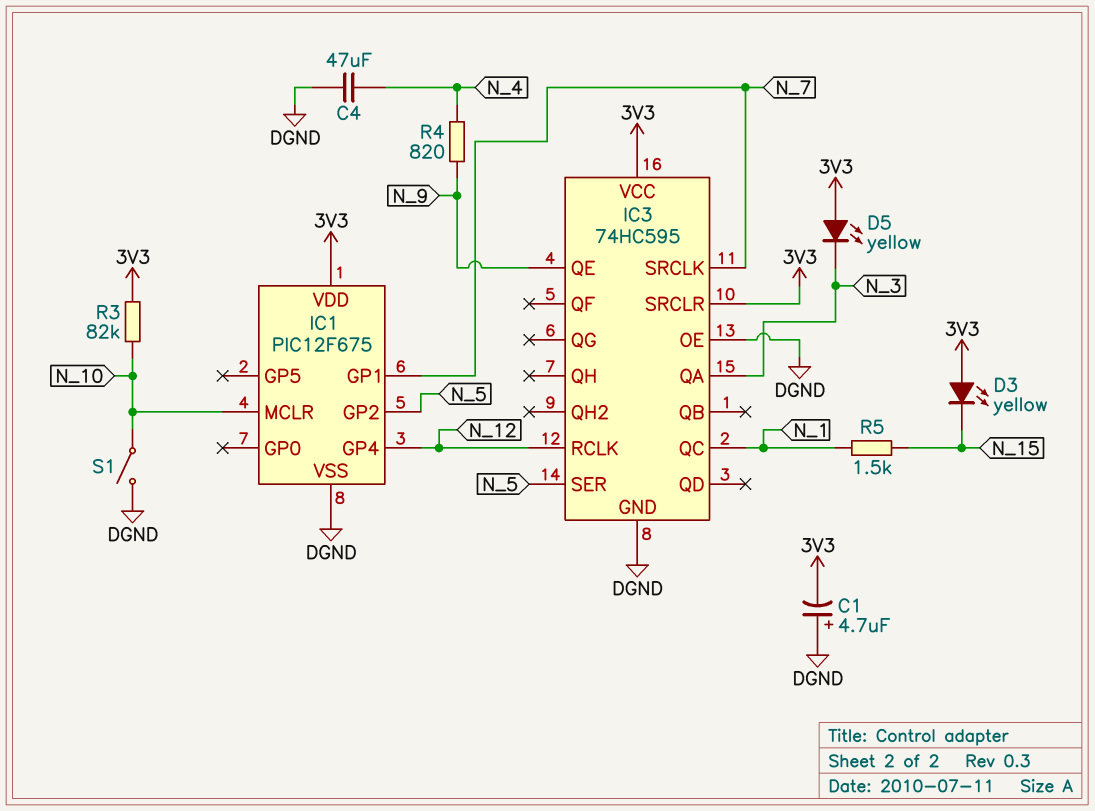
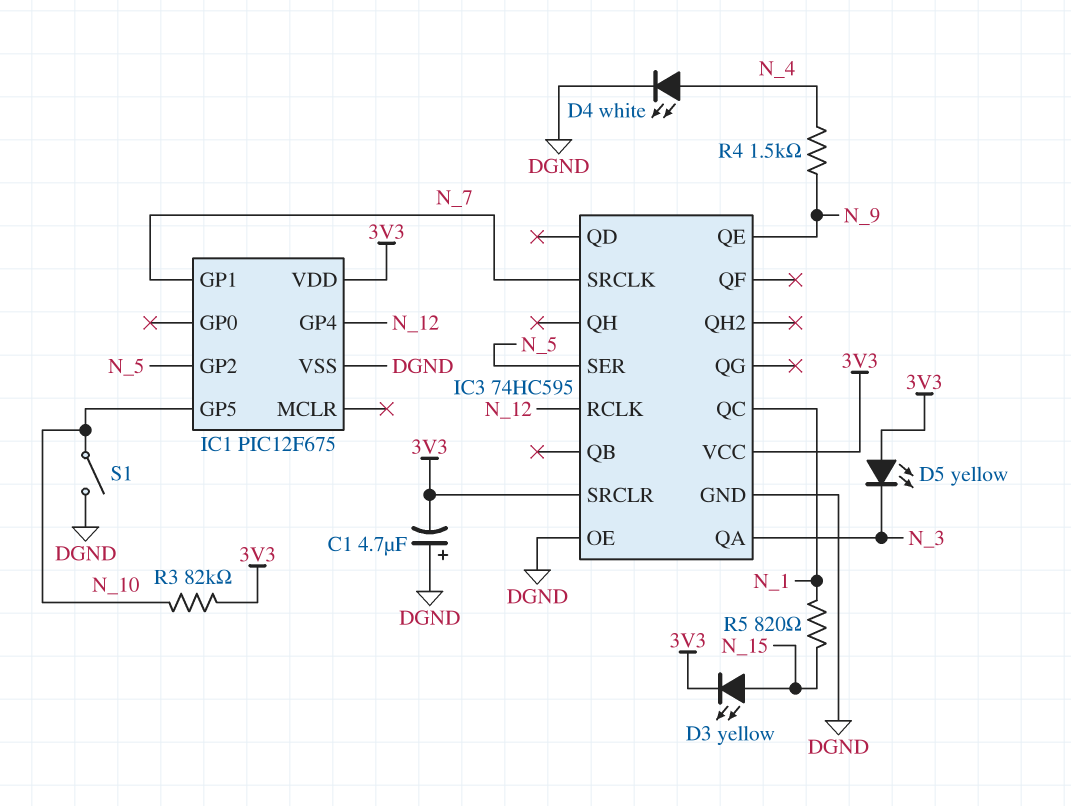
C4: 47uF (DGND, N_4) -> none
D3: LED yellow (A 3V3, K N_15) -> LED yellow (A N_15, K 3V3)
D4: none -> LED white (A N_4, K DGND)
IC1 pin GP5: none -> N_10
IC1 pin MCLR: N_10 -> none
R4: 820 (N_4, N_9) -> 1.5k (N_4, N_9)
R5: 1.5k (N_1, N_15) -> 820 (N_1, N_15)

